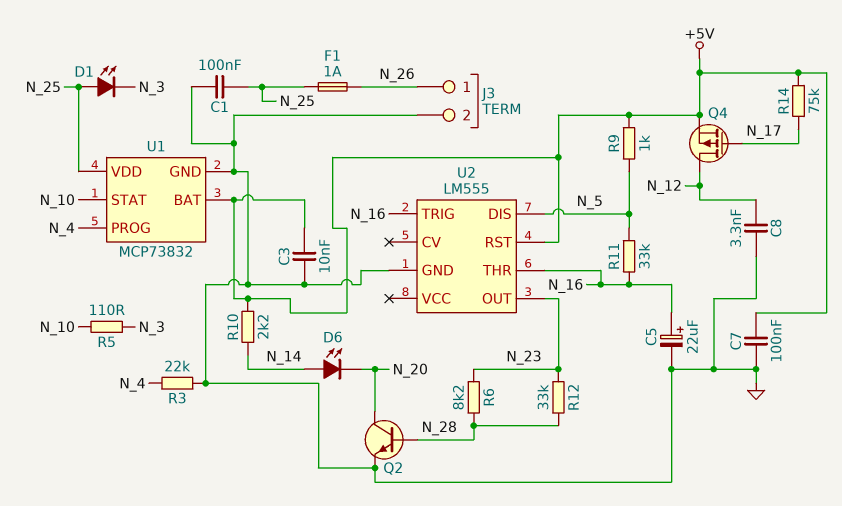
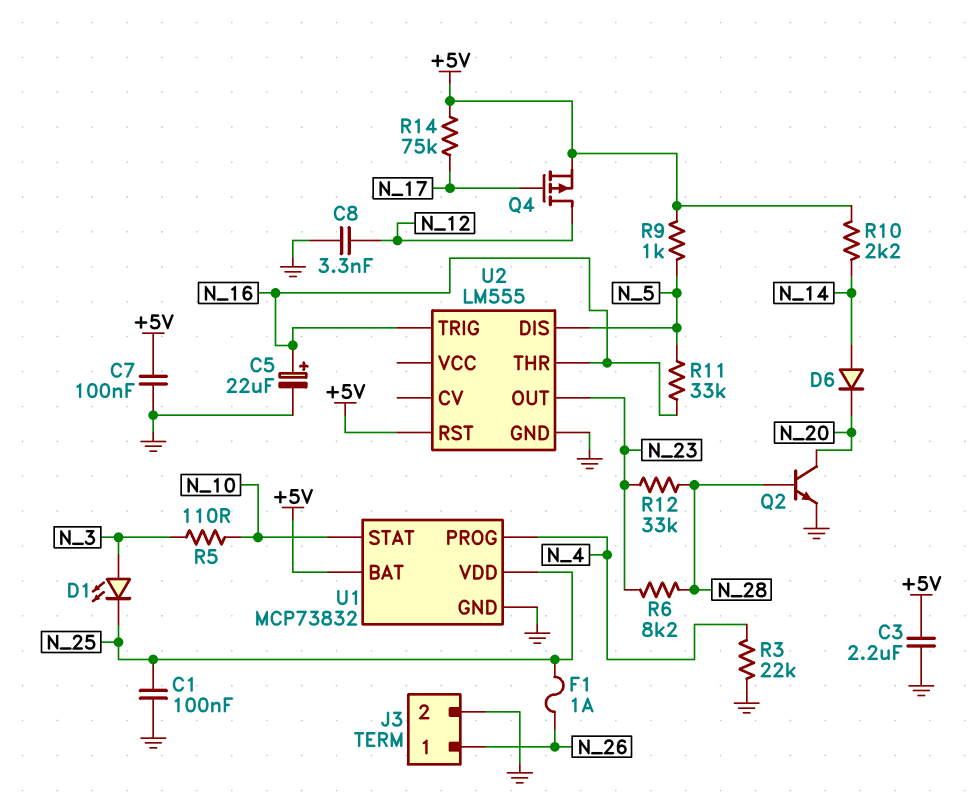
C3: 10nF (+5V, GND) -> 2.2uF (+5V, GND)
D1: LED (A N_25, K N_3) -> LED (A N_3, K N_25)
D6: LED (A N_14, K N_20) -> diode (A N_14, K N_20)

